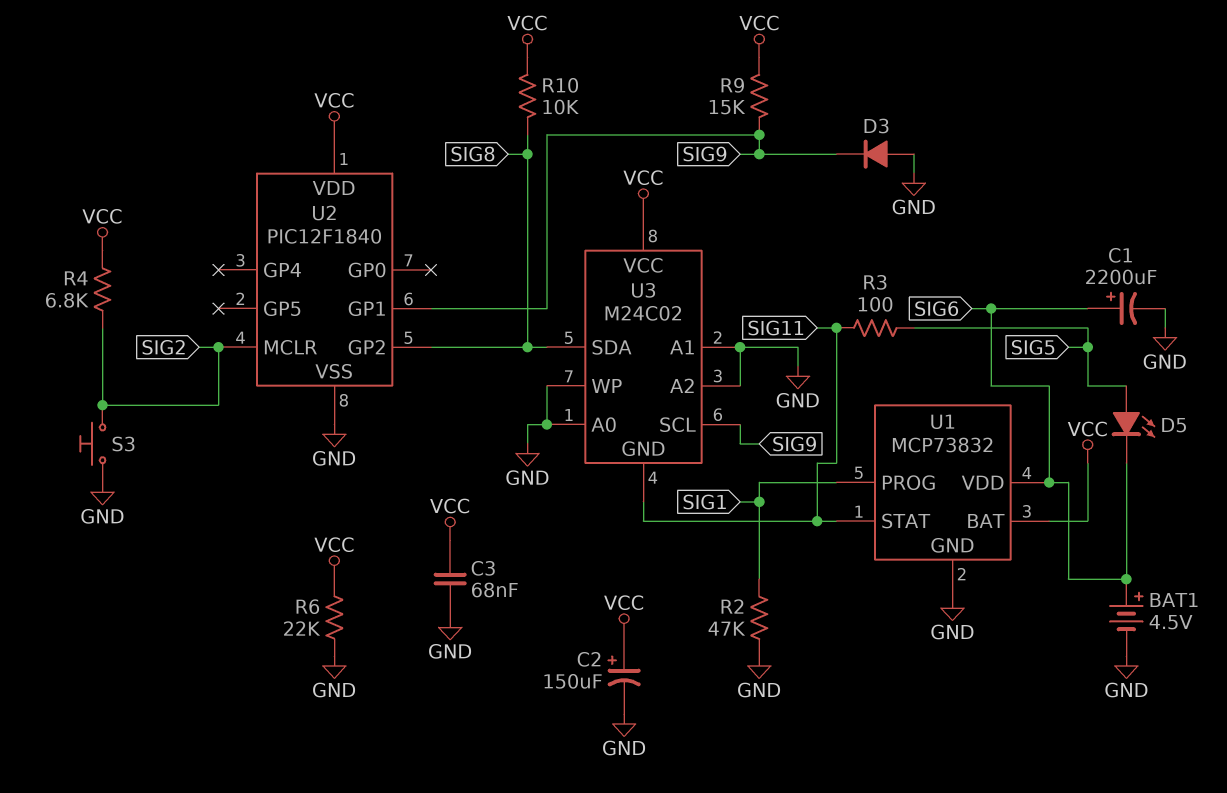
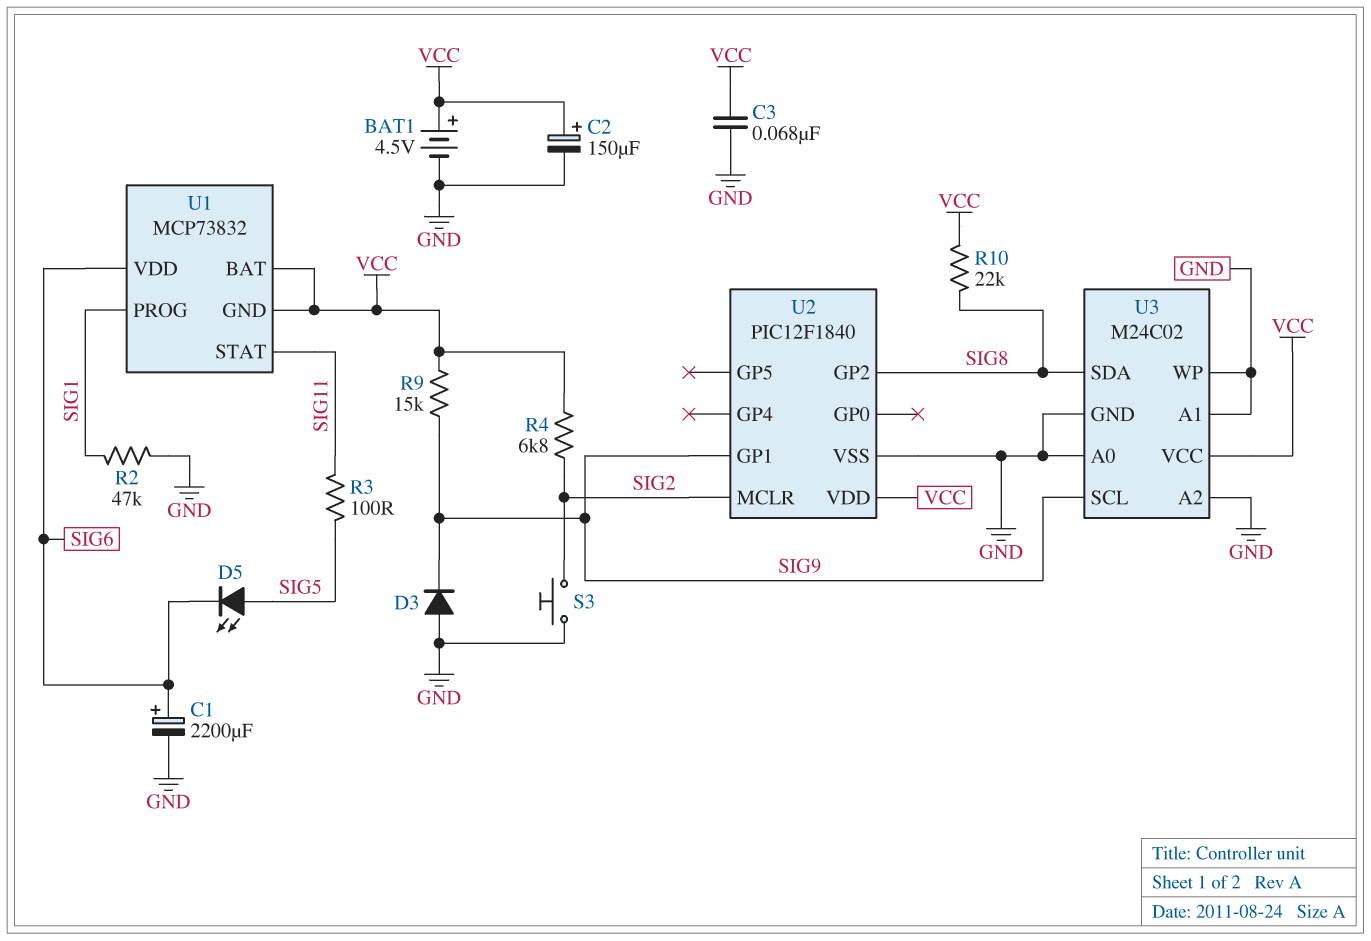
BAT1: 4.5V (plus SIG6, minus GND) -> 4.5V (plus VCC, minus GND)
R6: 22k (GND, VCC) -> none
R10: 10k (SIG8, VCC) -> 22k (SIG8, VCC)
U1 pin GND: GND -> VCC
U3 pin GND: SIG11 -> GND

